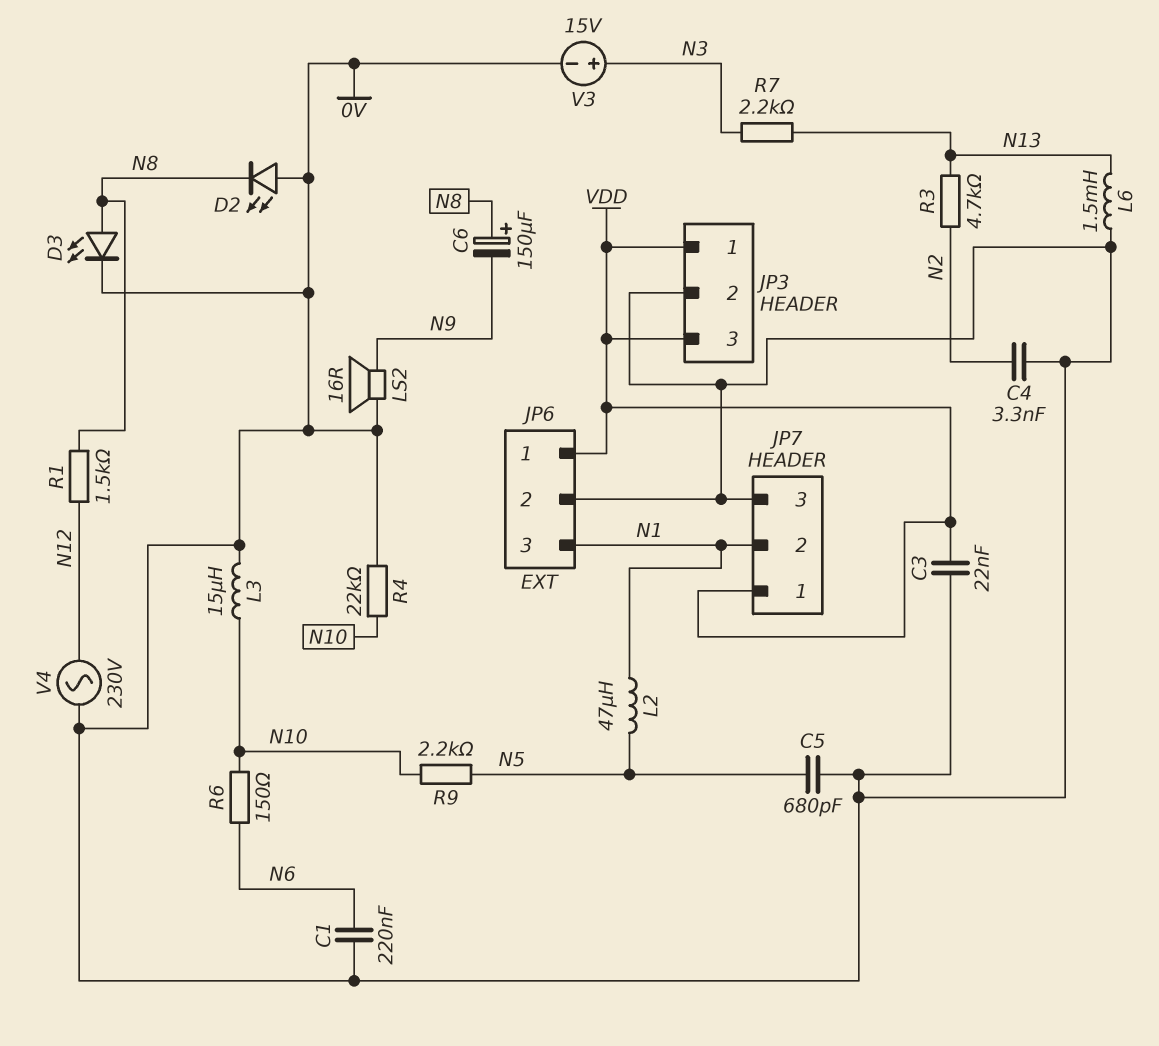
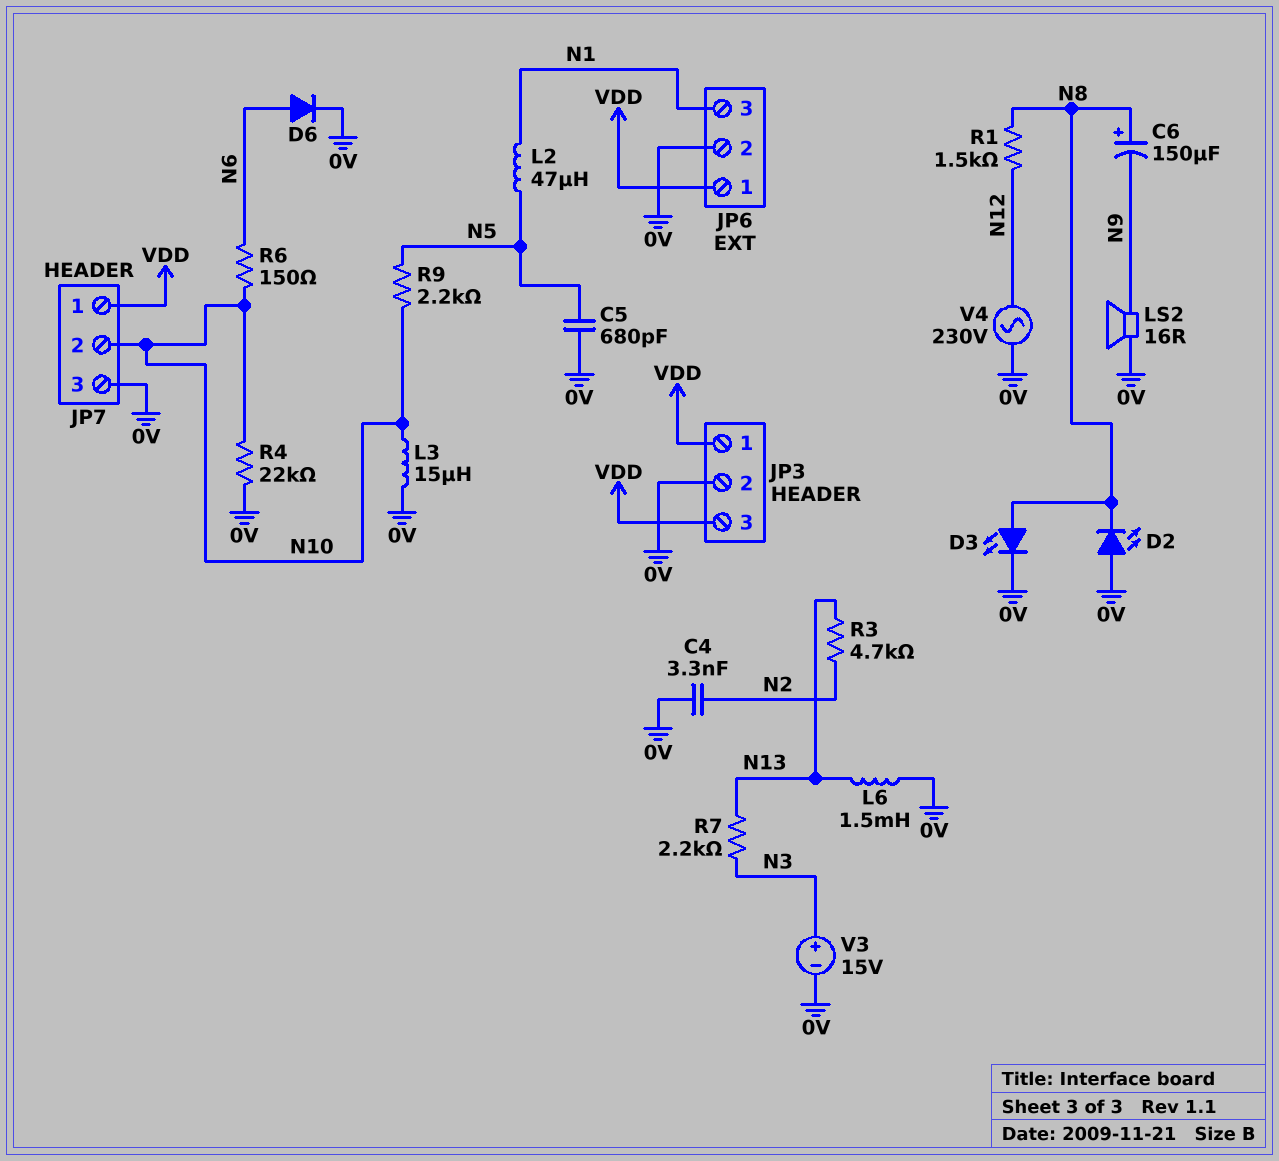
C1: 220nF (0V, N6) -> none
C3: 22nF (0V, VDD) -> none
D6: none -> diode (A N6, K 0V)
JP7 pin 2: N1 -> N10

